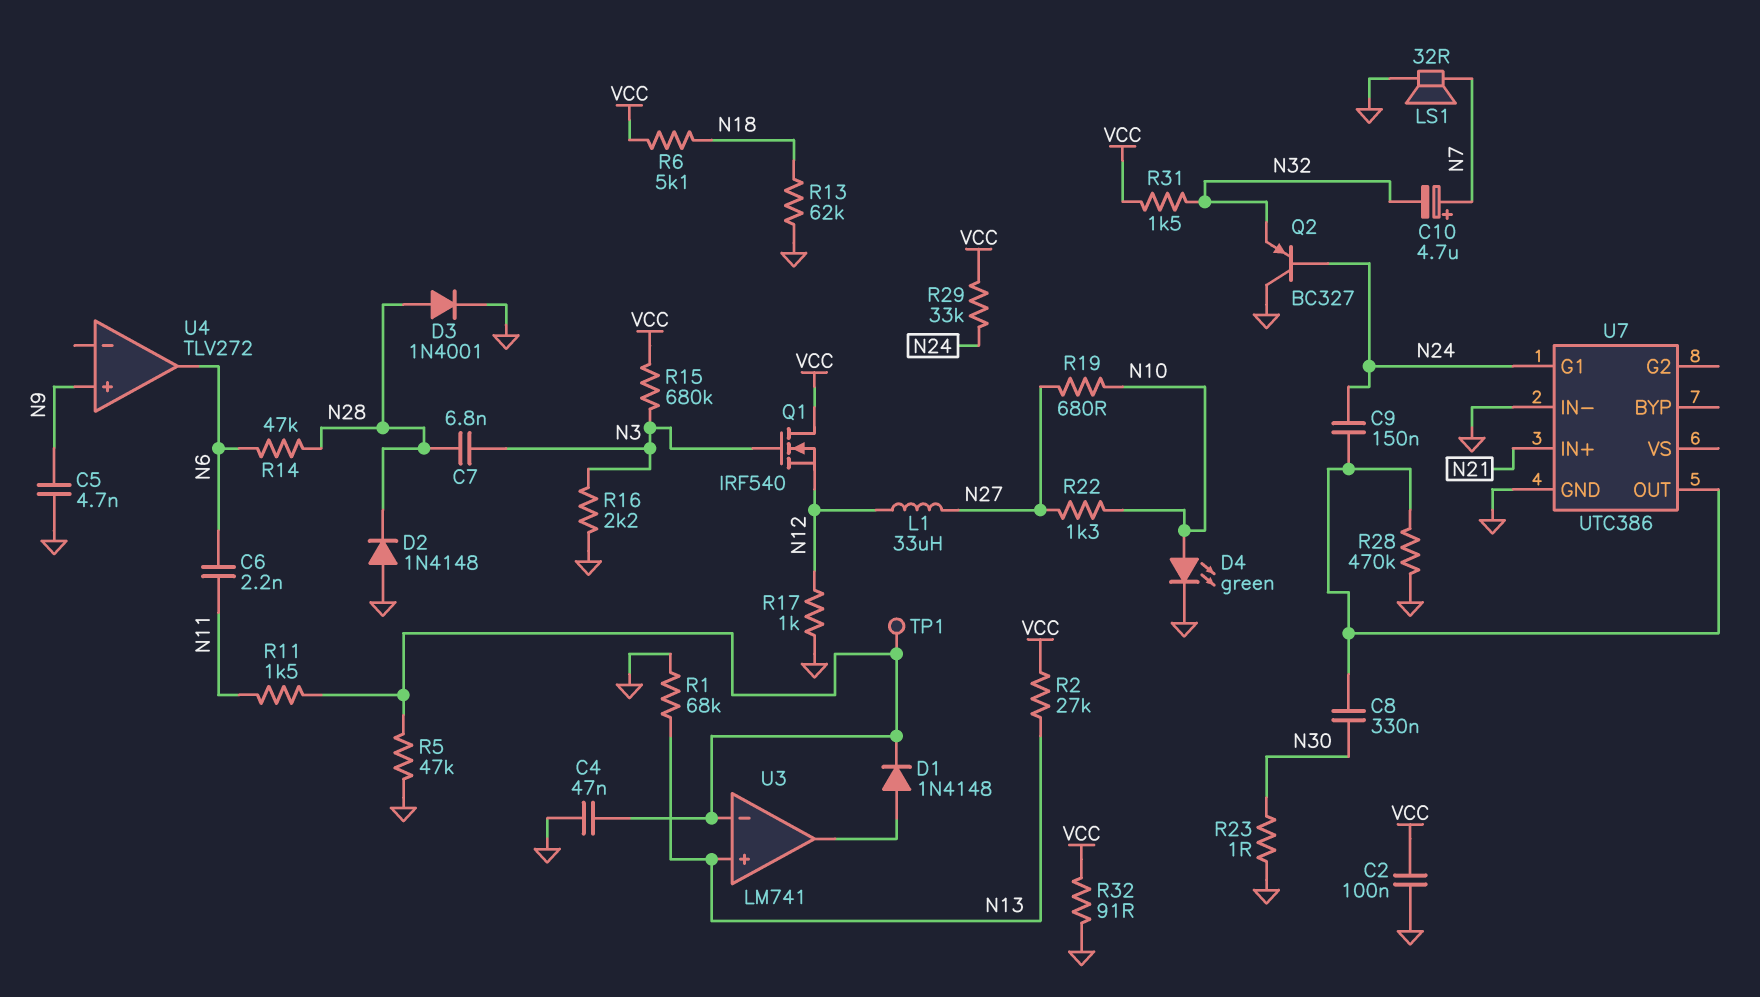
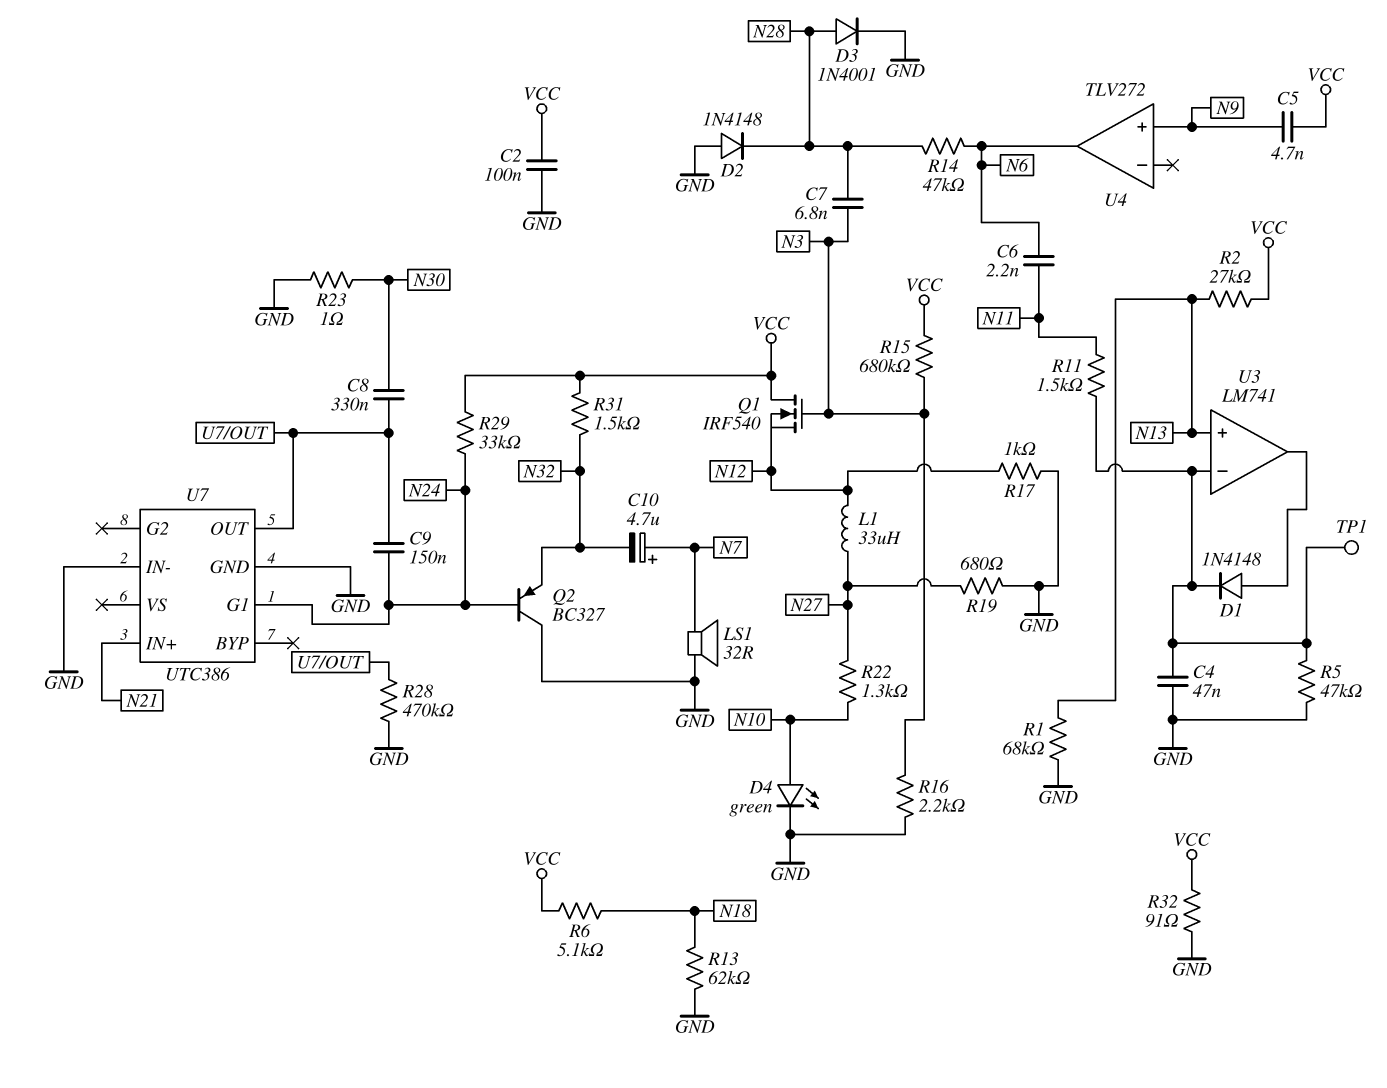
C5: 4.7nF (GND, N9) -> 4.7nF (N9, VCC)
R19: 680 (N10, N27) -> 680 (GND, N27)

